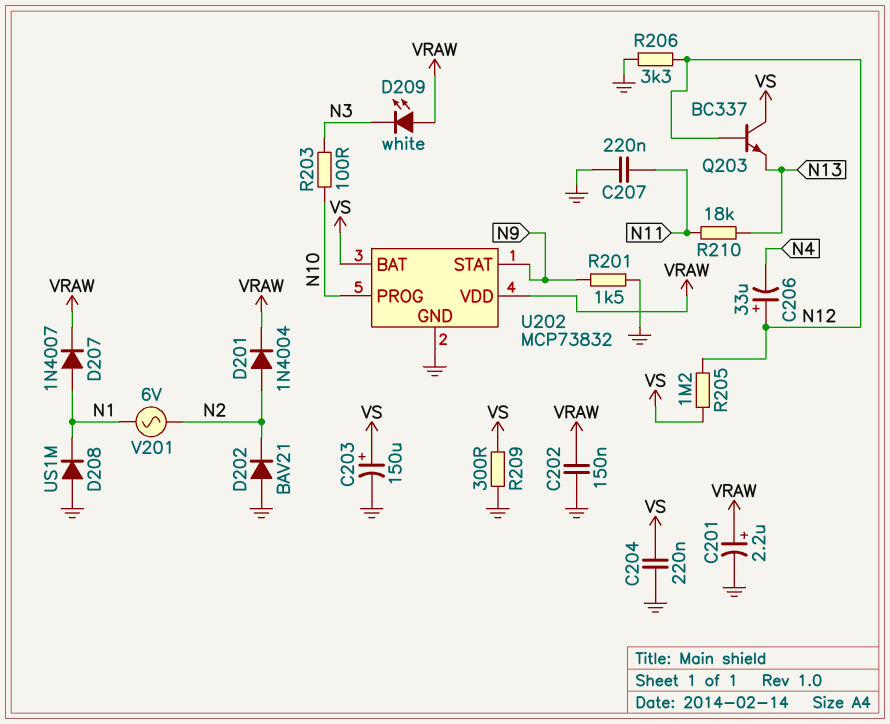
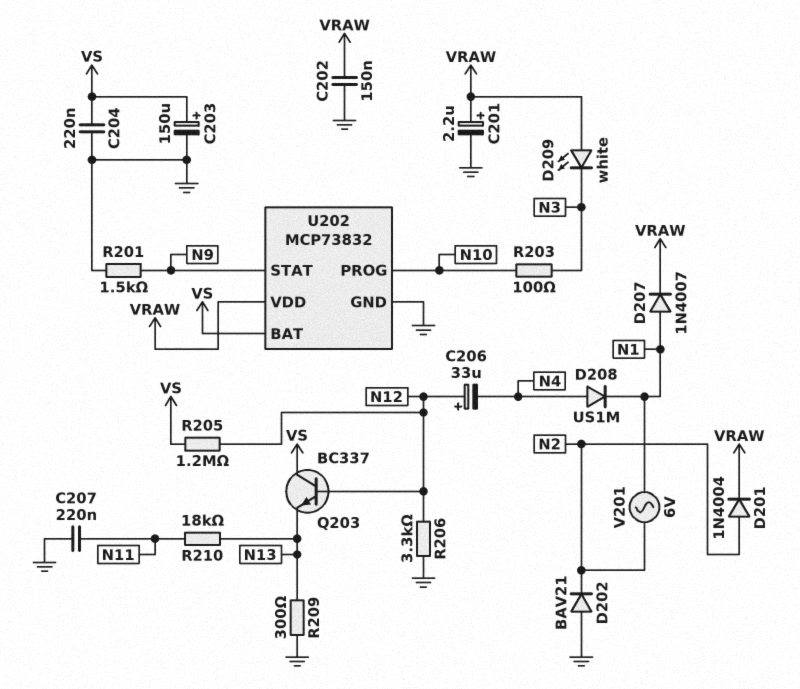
D208: diode US1M (A GND, K N1) -> diode US1M (A N4, K N1)
R209: 300 (GND, VS) -> 300 (GND, N13)

